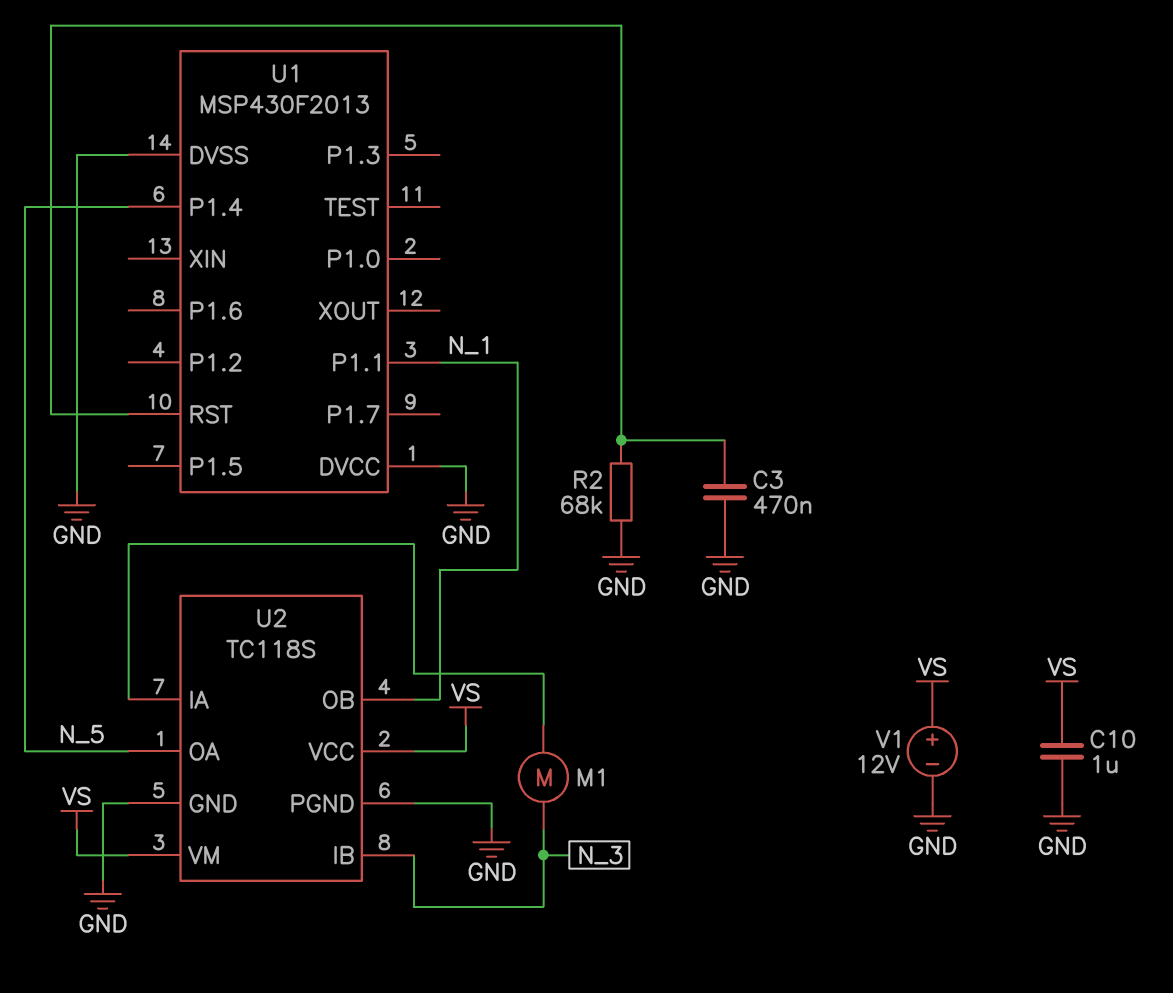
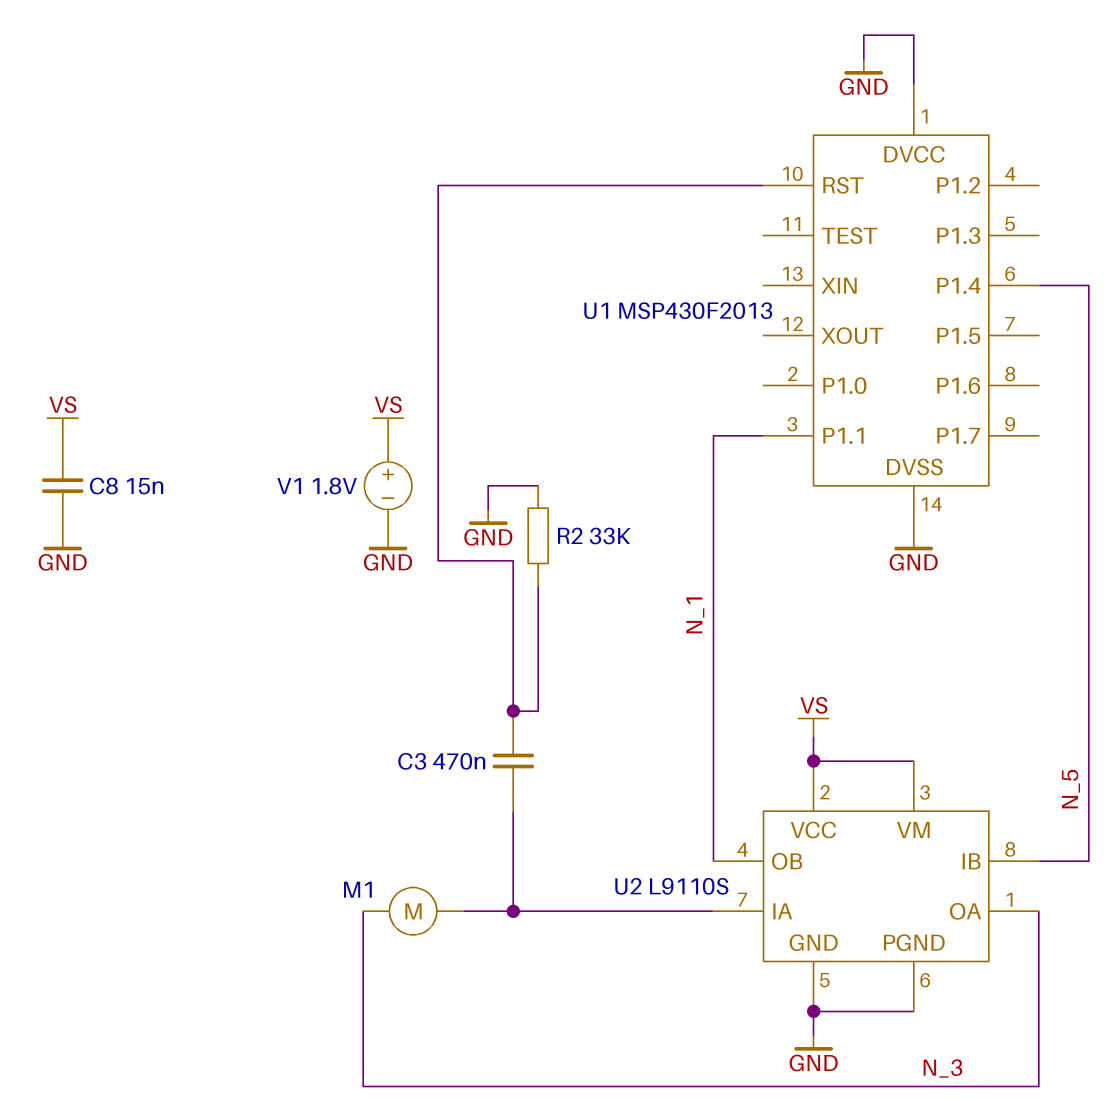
C3: 470nF (GND, U1/RST) -> 470nF (U1/RST, U2/IA)
C8: none -> 15nF (GND, VS)
C10: 1uF (GND, VS) -> none
R2: 68k (GND, U1/RST) -> 33k (GND, U1/RST)
U2: TC118S -> L9110S
U2 pin IB: N_3 -> N_5
U2 pin OA: N_5 -> N_3
V1: 12V (plus VS, minus GND) -> 1.8V (plus VS, minus GND)

